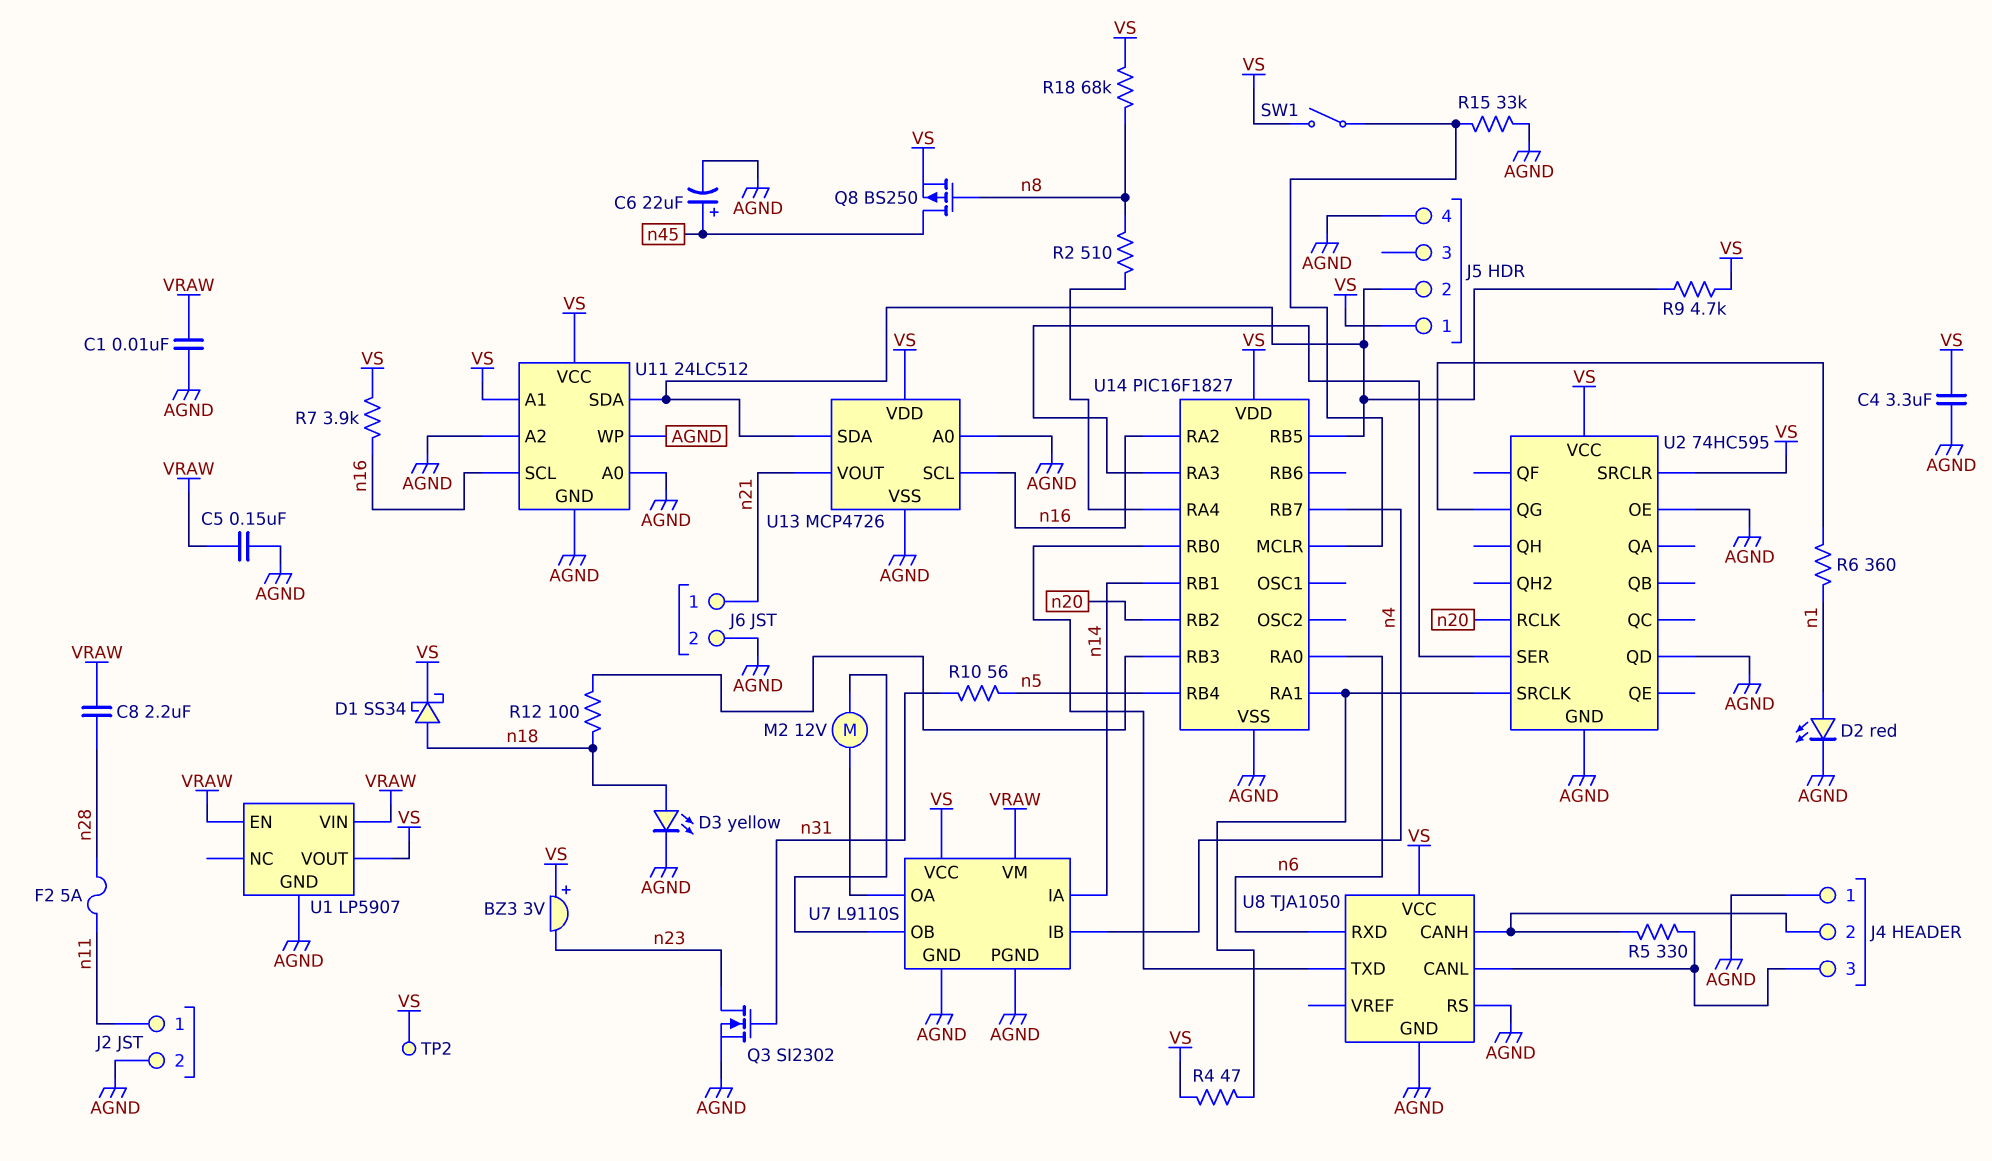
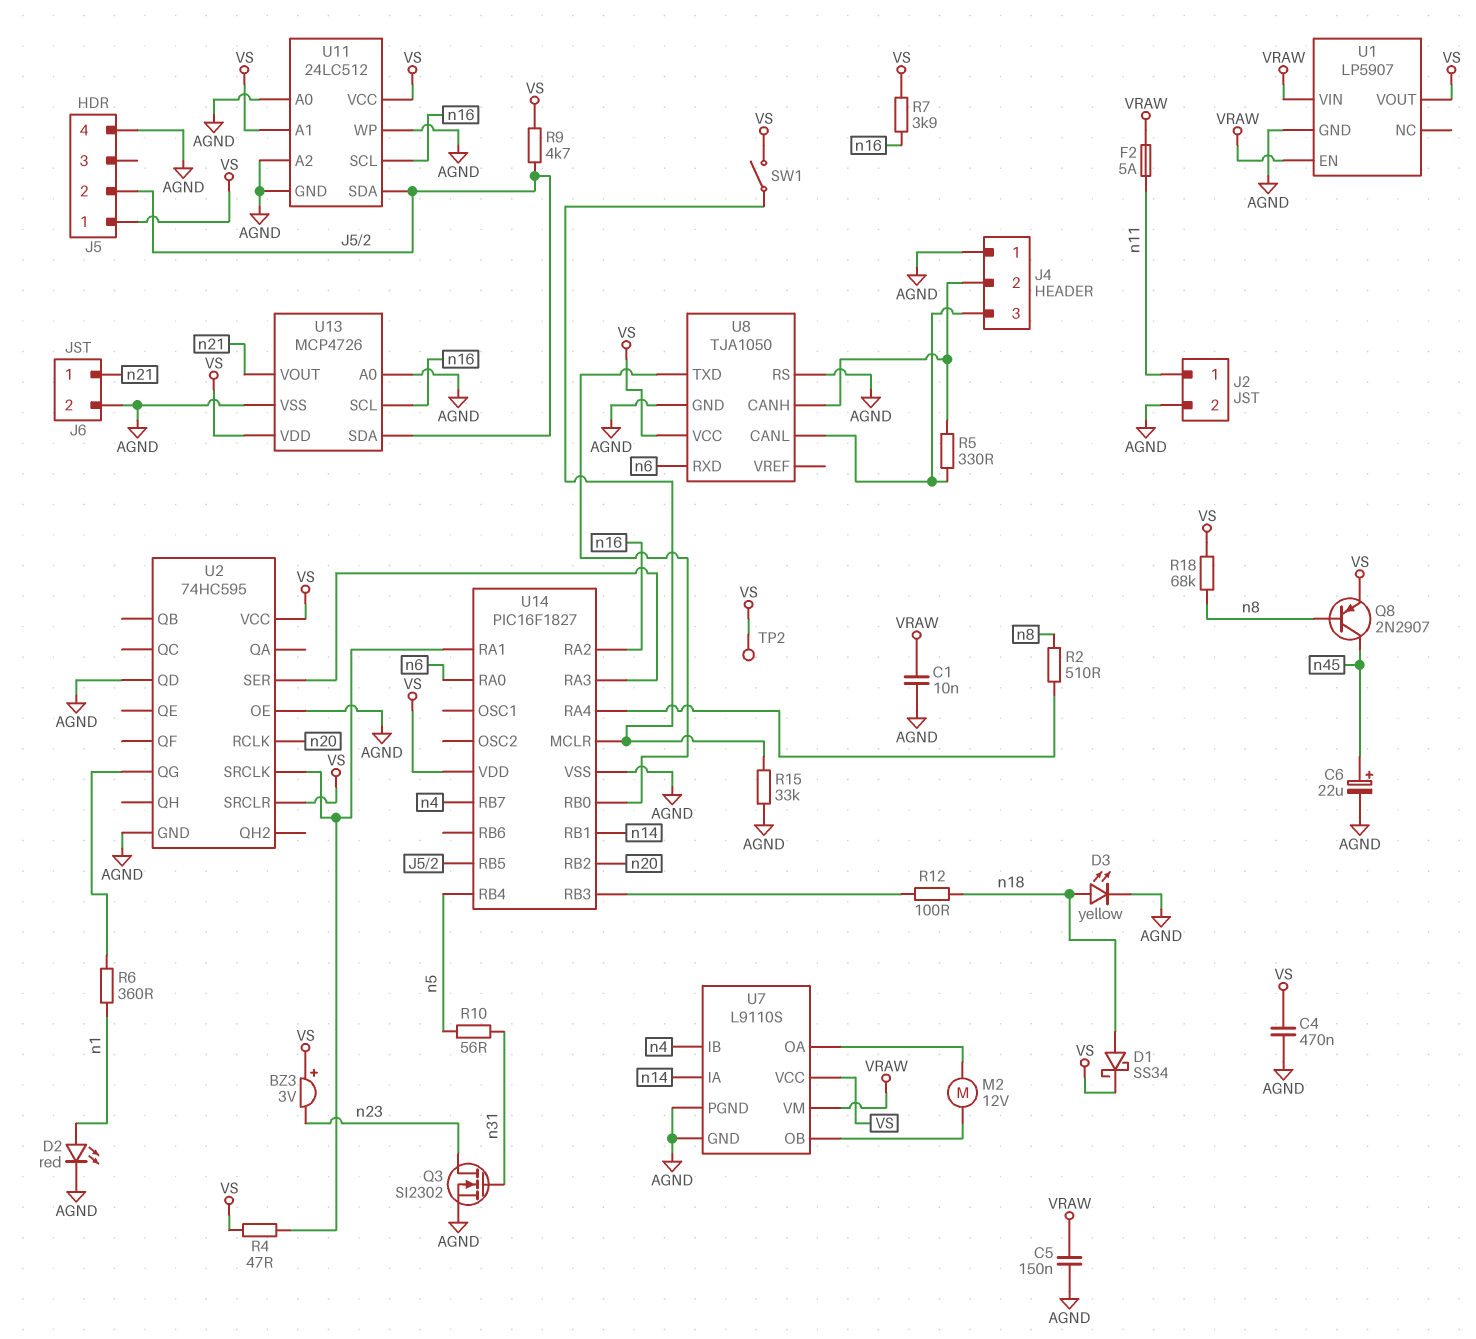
C4: 3.3uF (AGND, VS) -> 470nF (AGND, VS)
C8: 2.2uF (VRAW, n28) -> none
F2: 5A (n11, n28) -> 5A (VRAW, n11)
Q8: PMOS BS250 (G n8, D n45, S VS) -> PNP 2N2907 (B n8, C n45, E VS)

